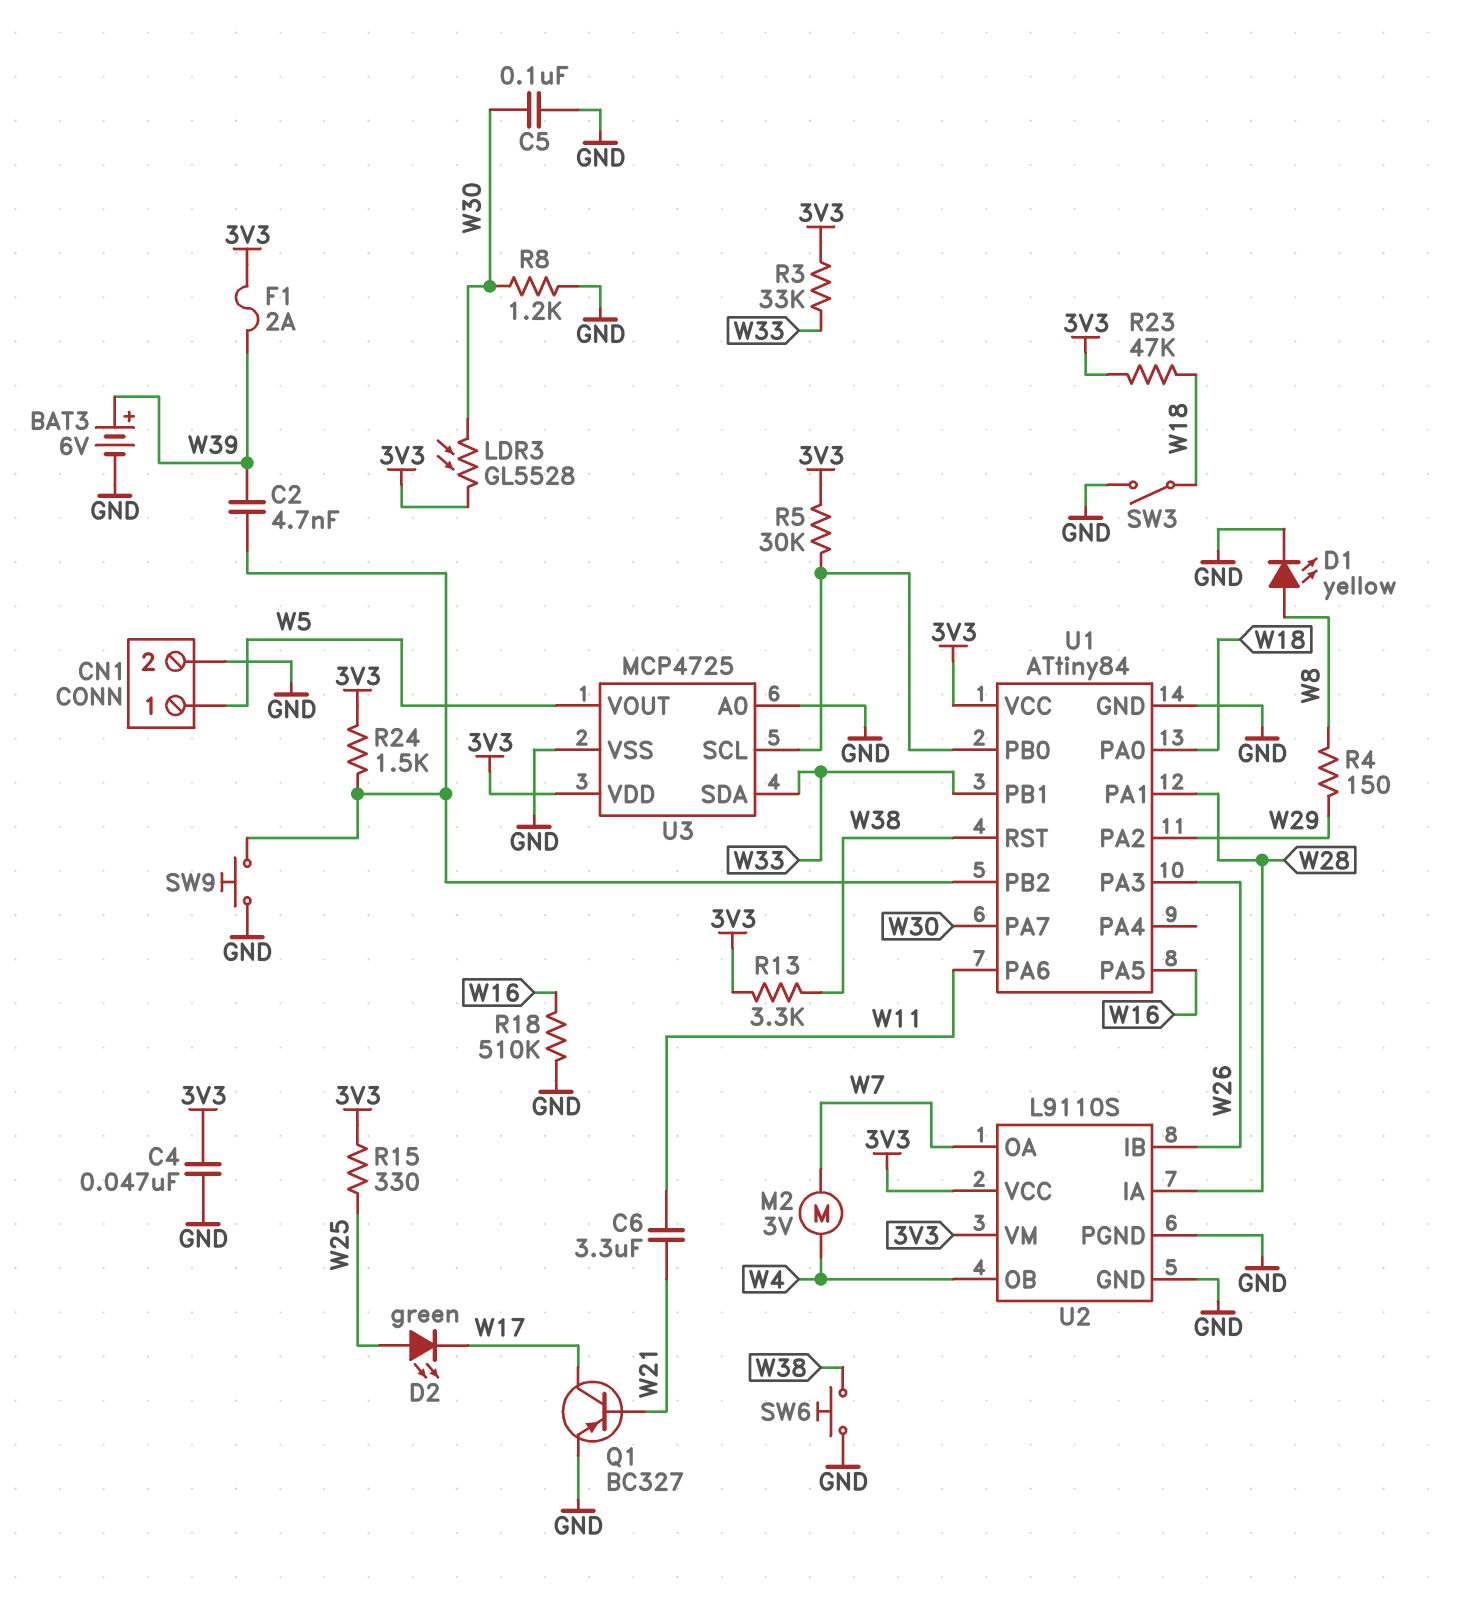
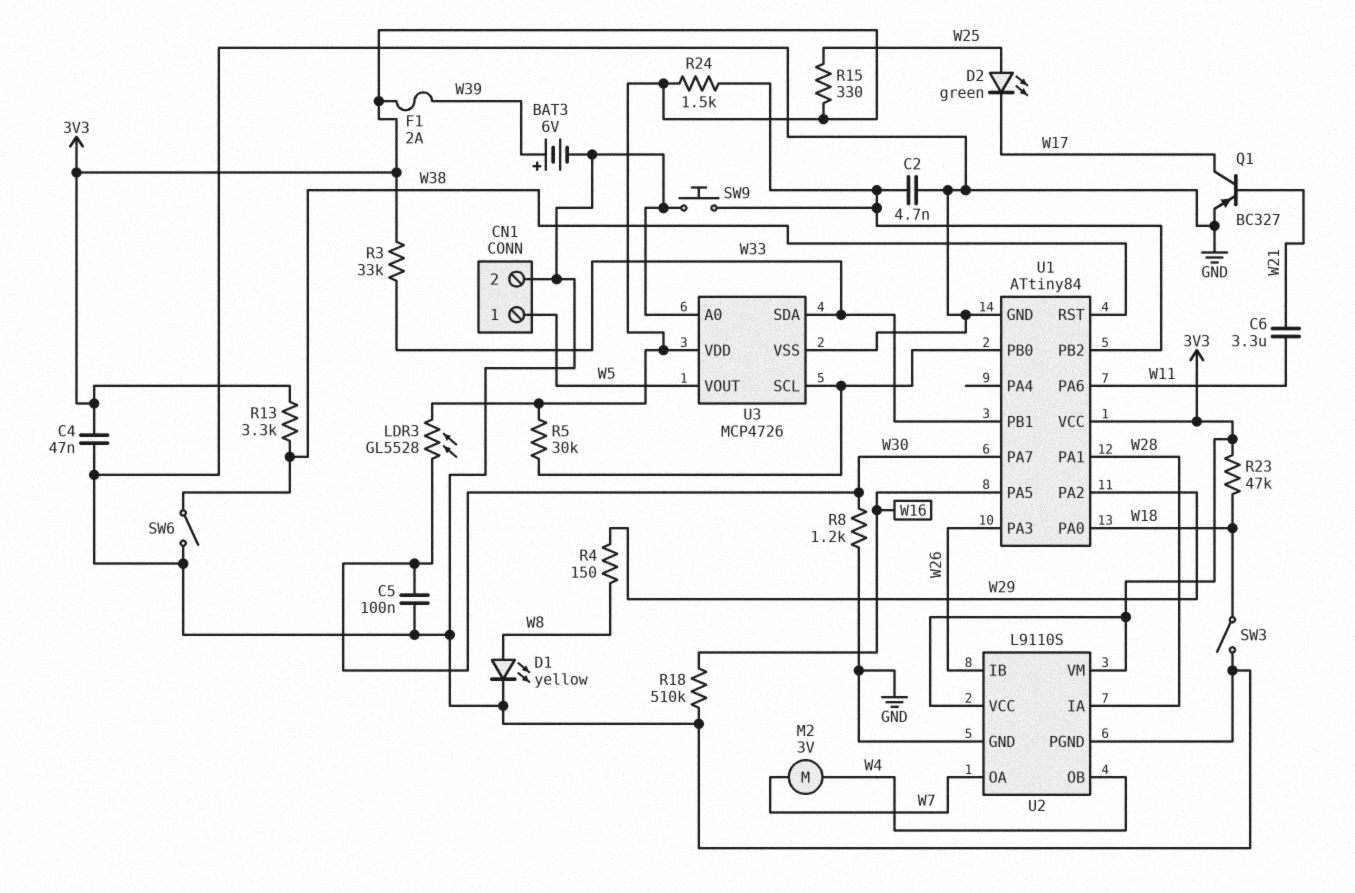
C2: 4.7nF (U1/PB2, W39) -> 4.7nF (GND, U1/PB2)
SW6: button (GND, W38) -> switch (GND, W38)
U3: MCP4725 -> MCP4726

